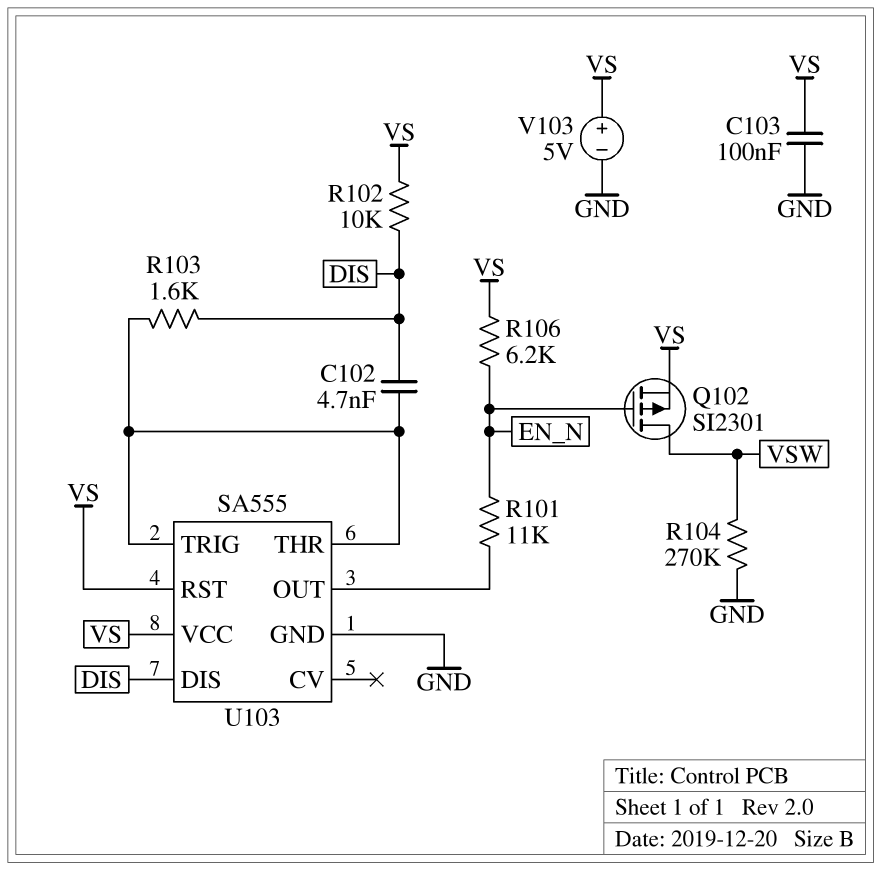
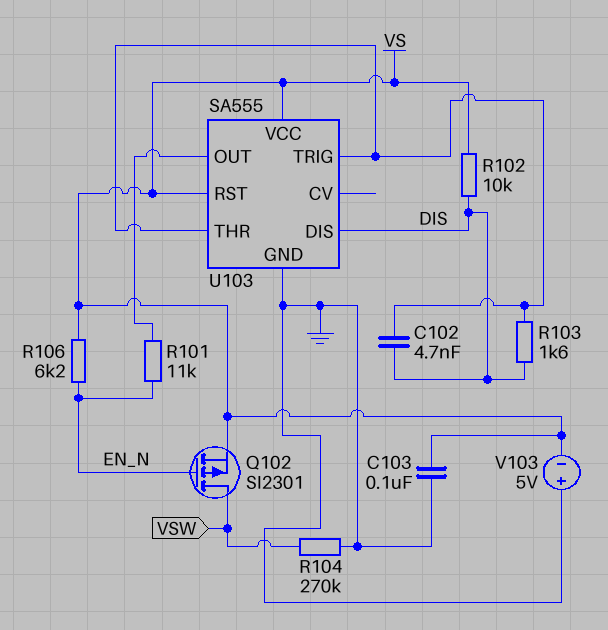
V103: 5V (plus VS, minus GND) -> 5V (plus GND, minus VS)

